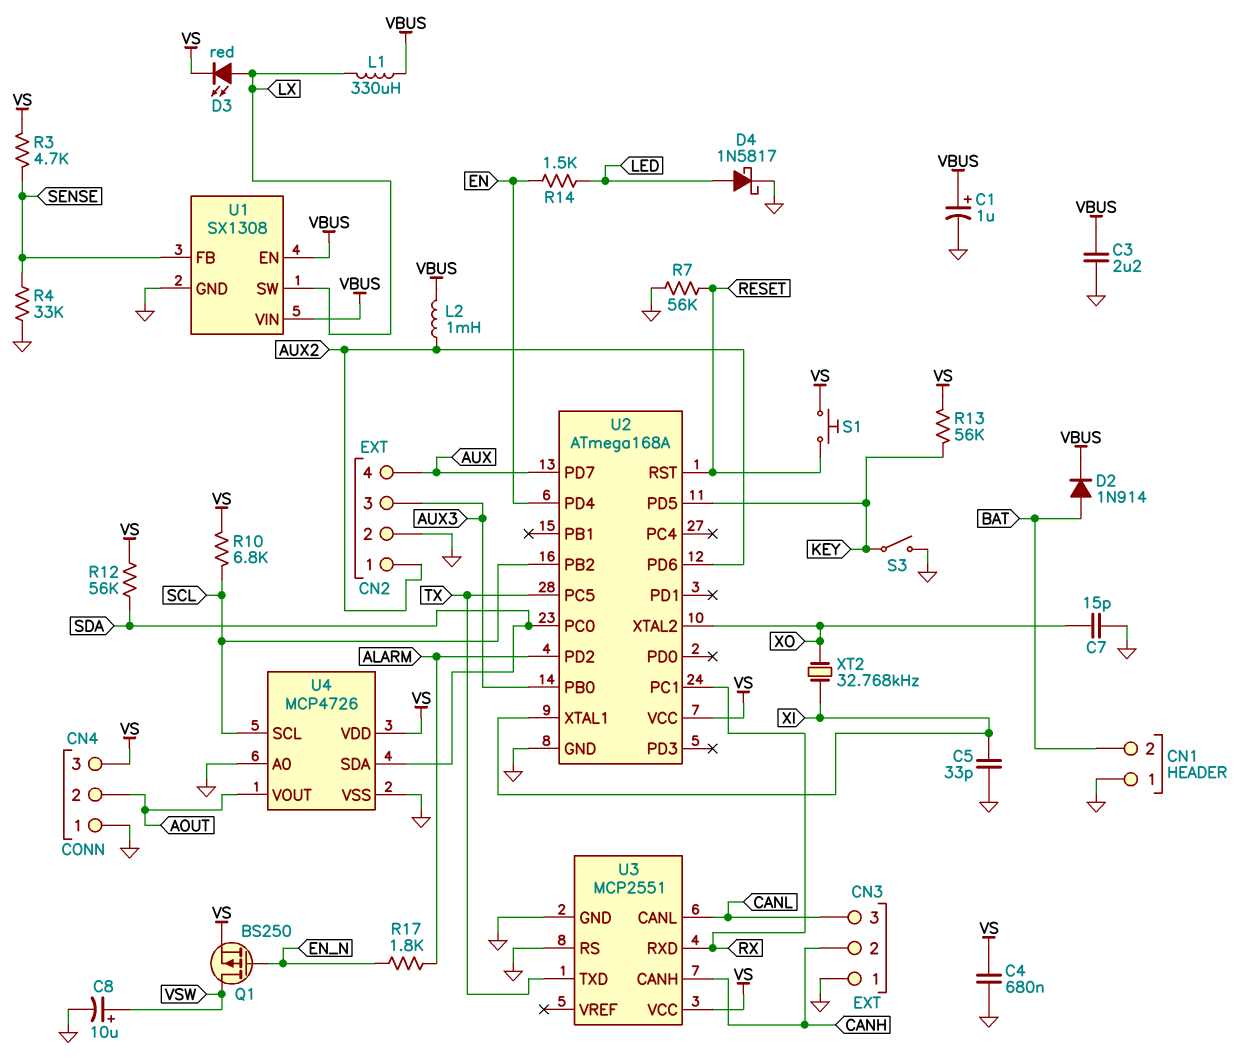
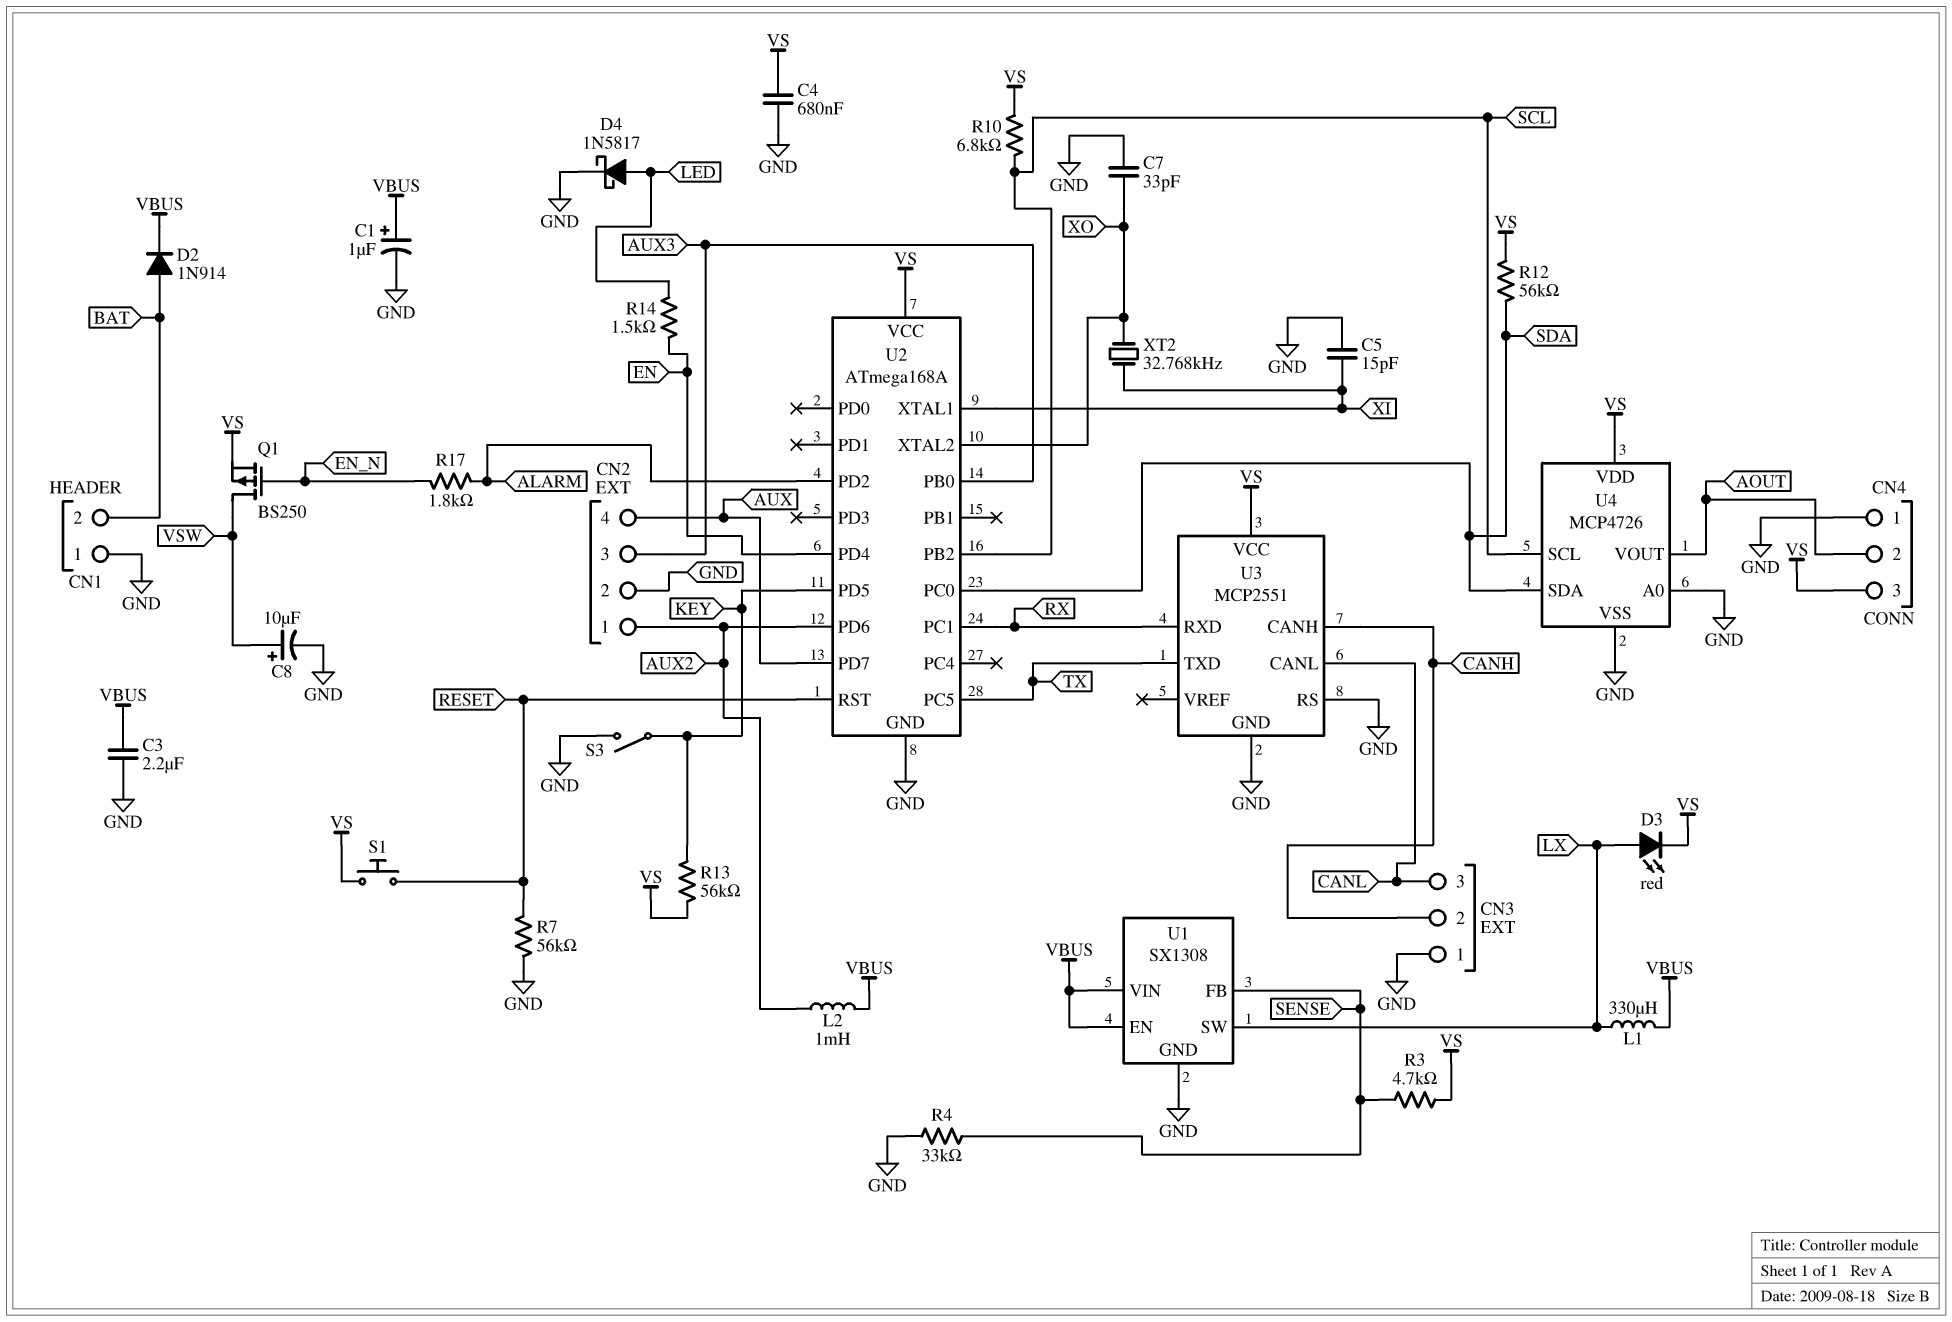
C5: 33pF (GND, XI) -> 15pF (GND, XI)
C7: 15pF (GND, XO) -> 33pF (GND, XO)

